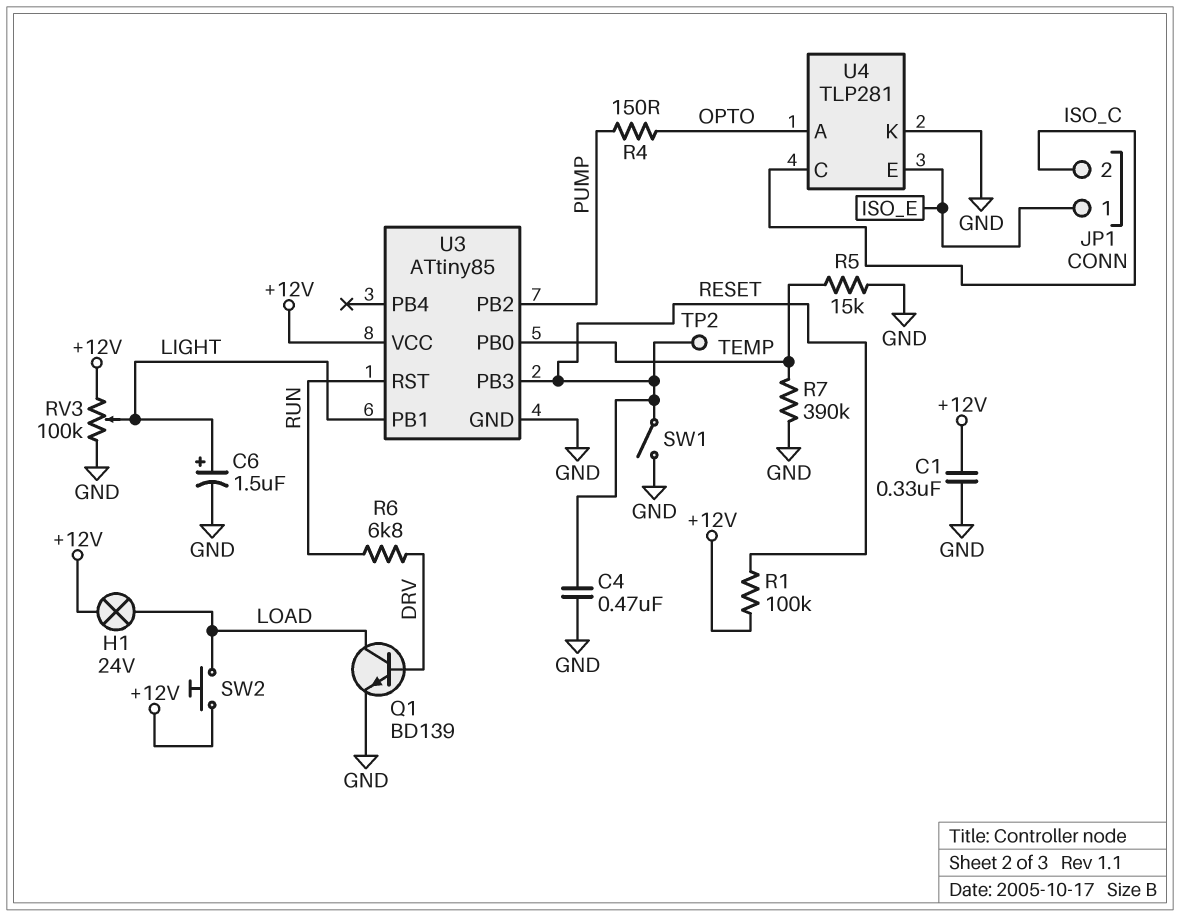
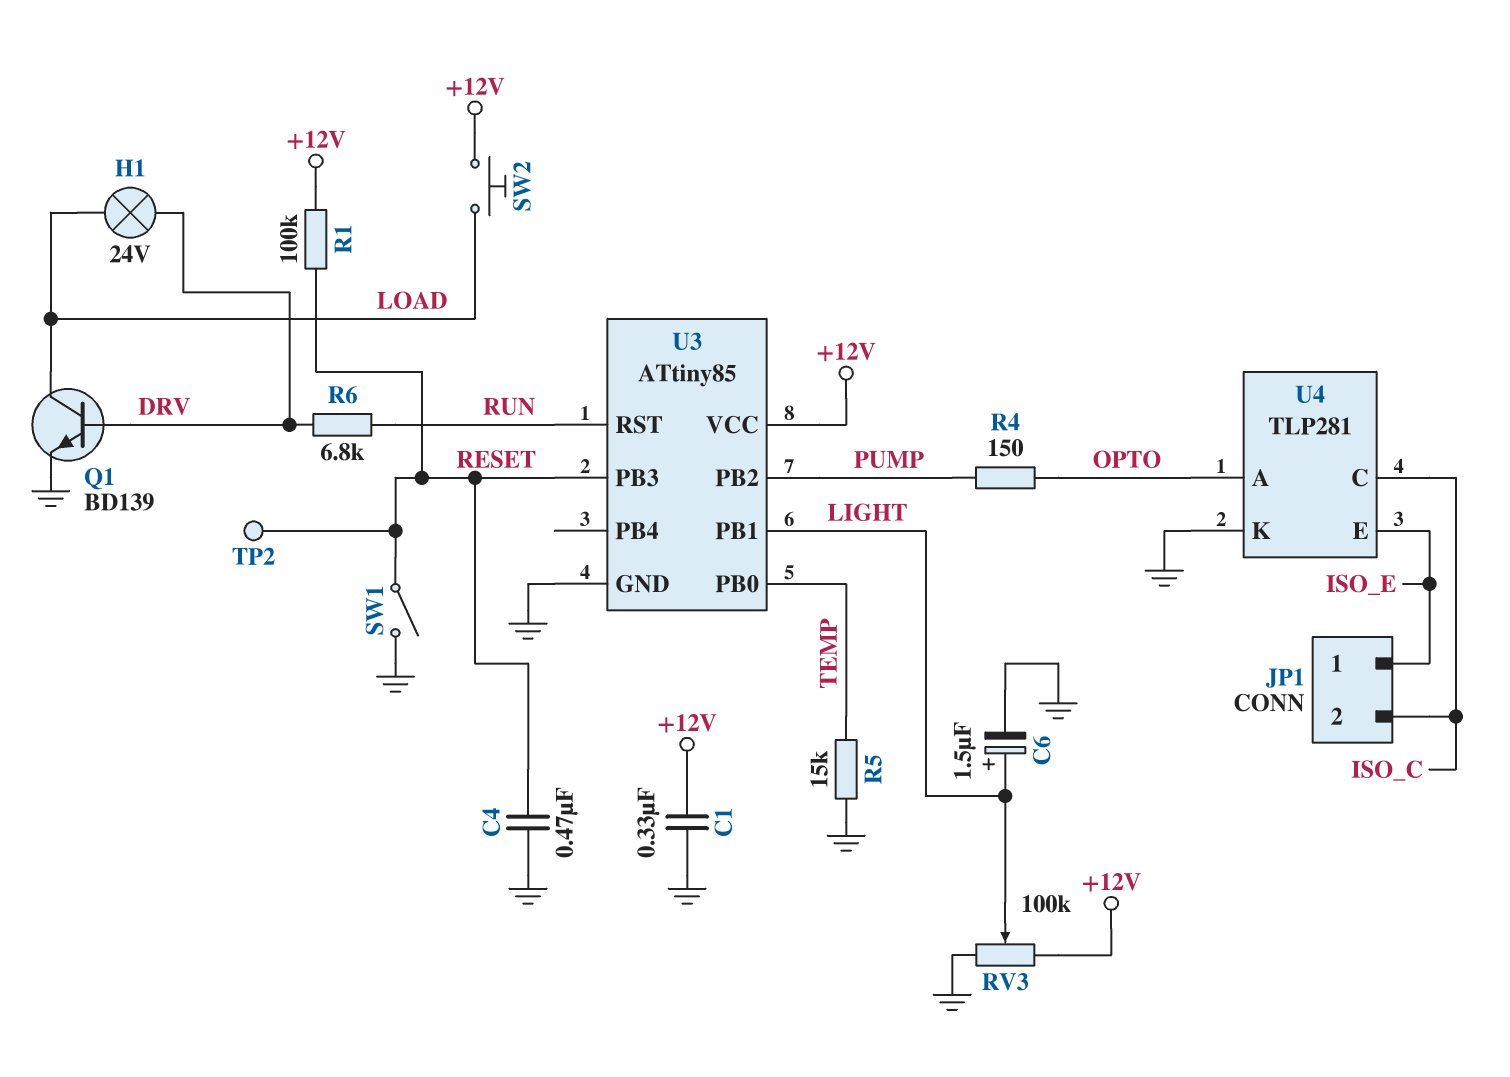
H1: lamp 24V (+12V, LOAD) -> lamp 24V (DRV, LOAD)
R7: 390k (GND, TEMP) -> none

